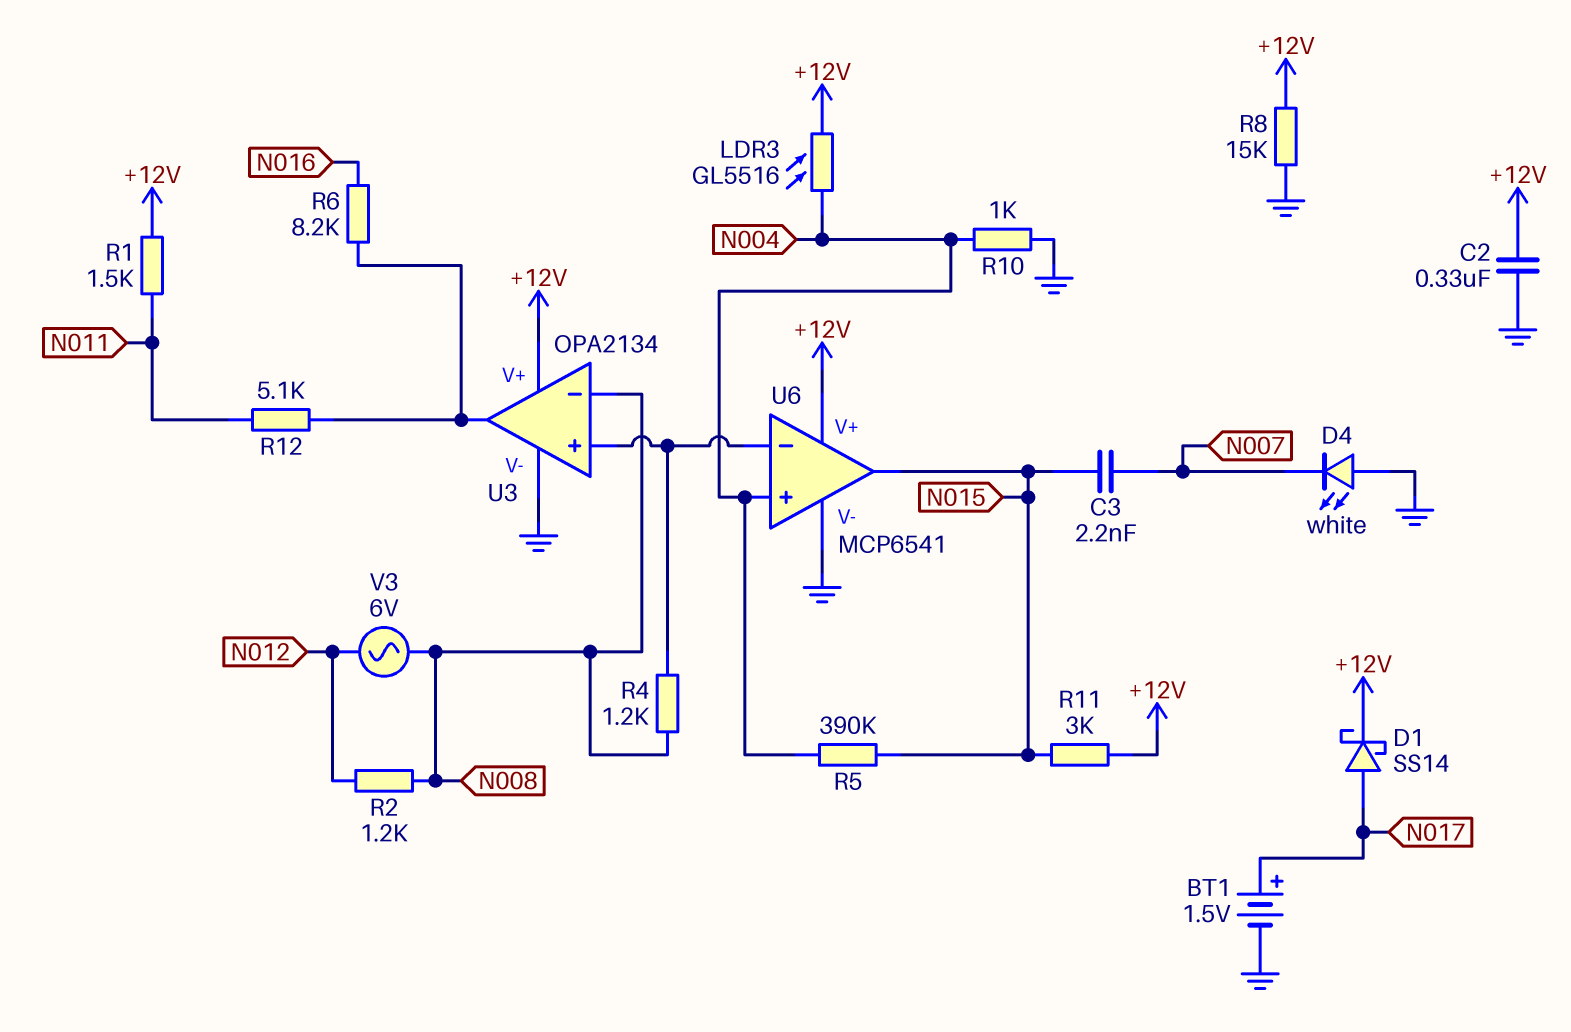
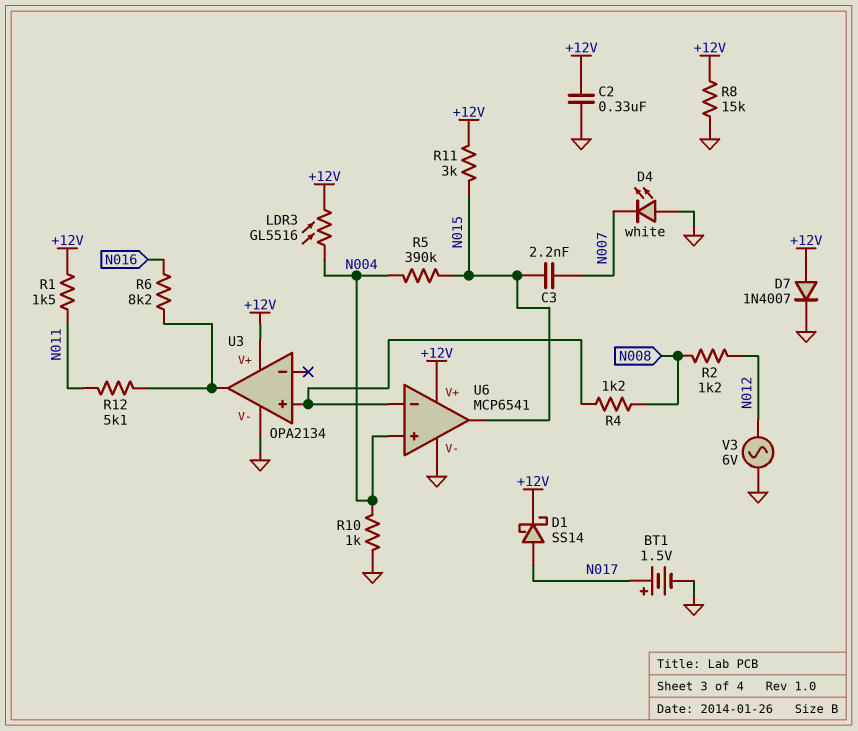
D7: none -> diode 1N4007 (A +12V, K GND)
U3 pin in-: N008 -> none
V3: AC 6V (N008, N012) -> AC 6V (GND, N012)

